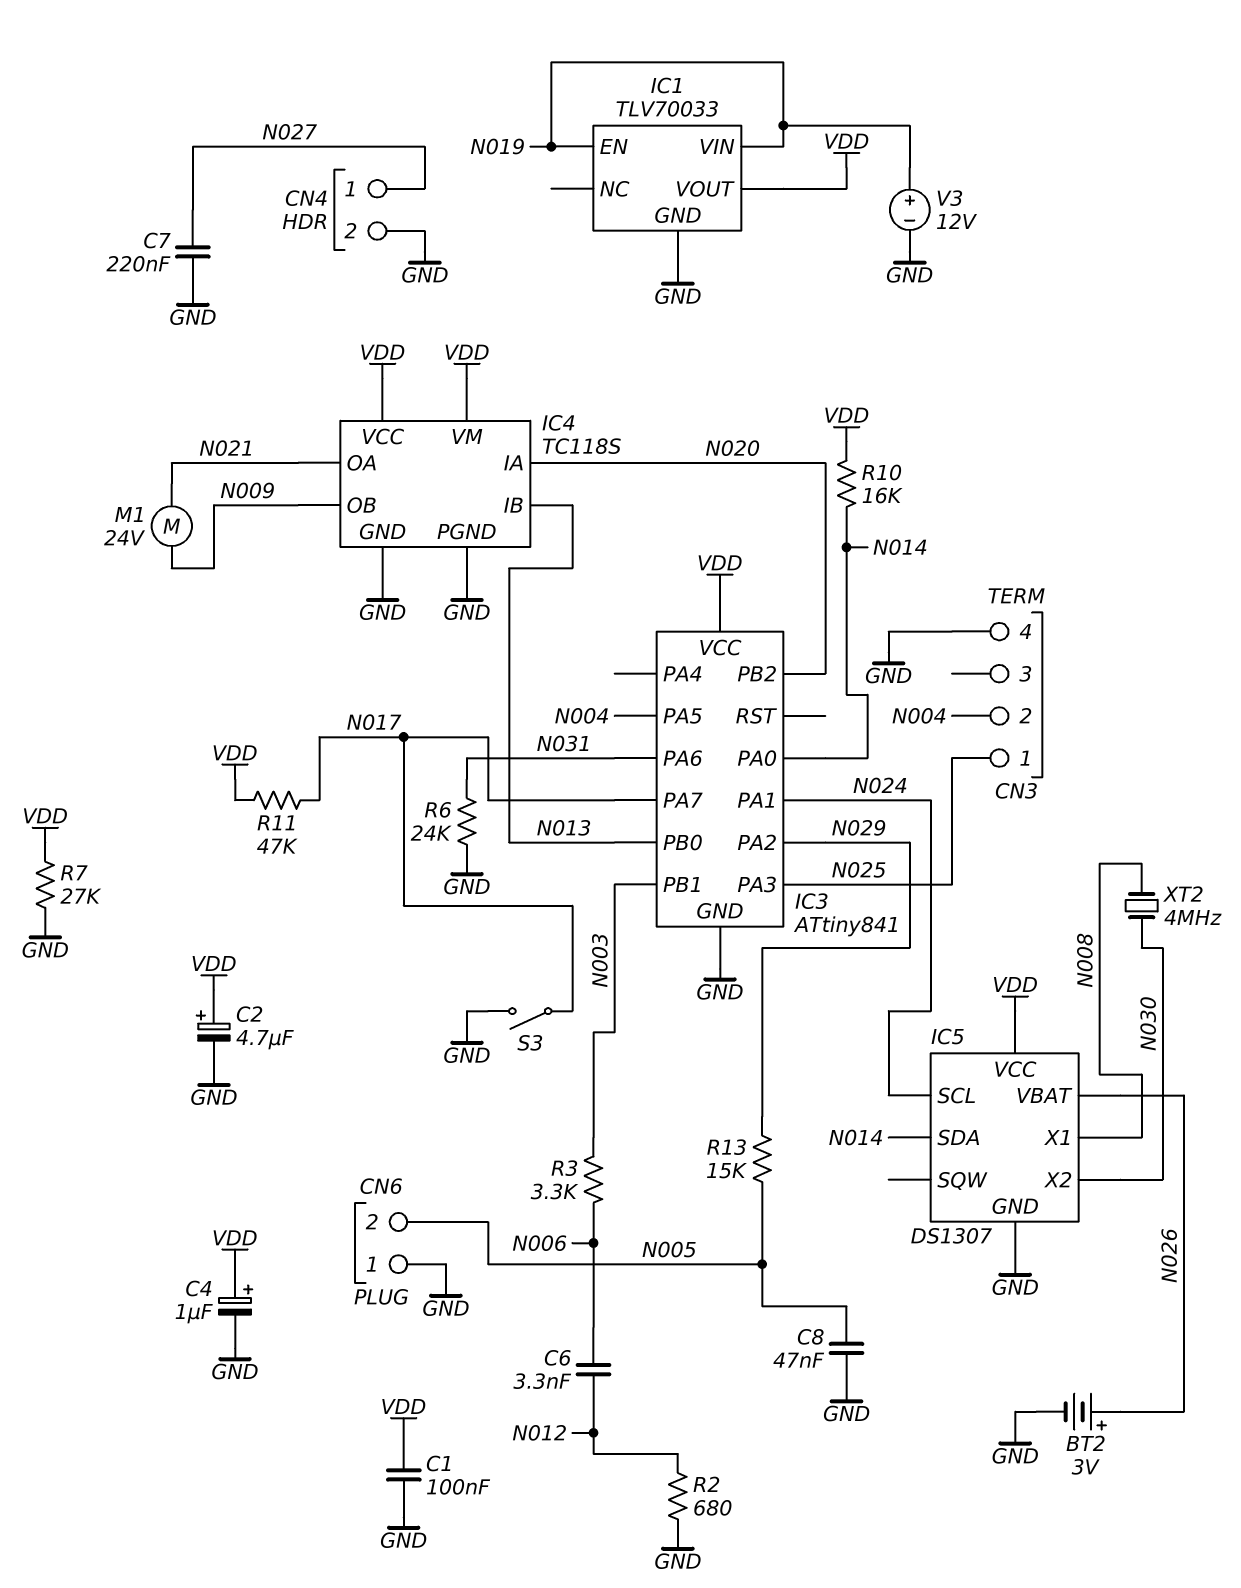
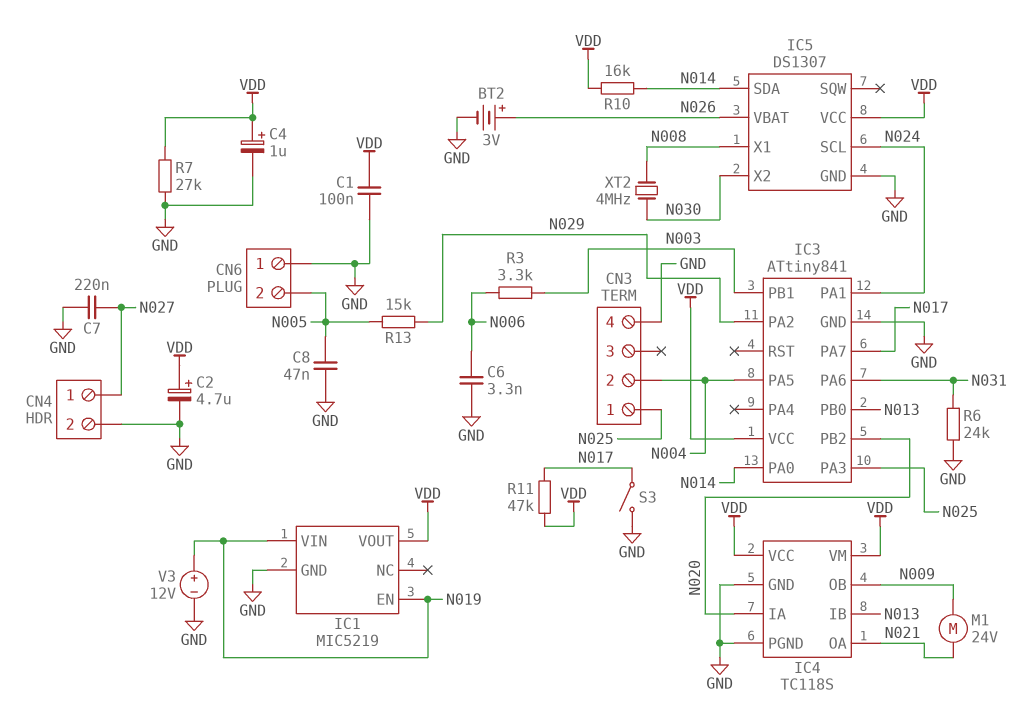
C6: 3.3nF (N006, N012) -> 3.3nF (GND, N006)
IC1: TLV70033 -> MIC5219
R2: 680 (GND, N012) -> none

